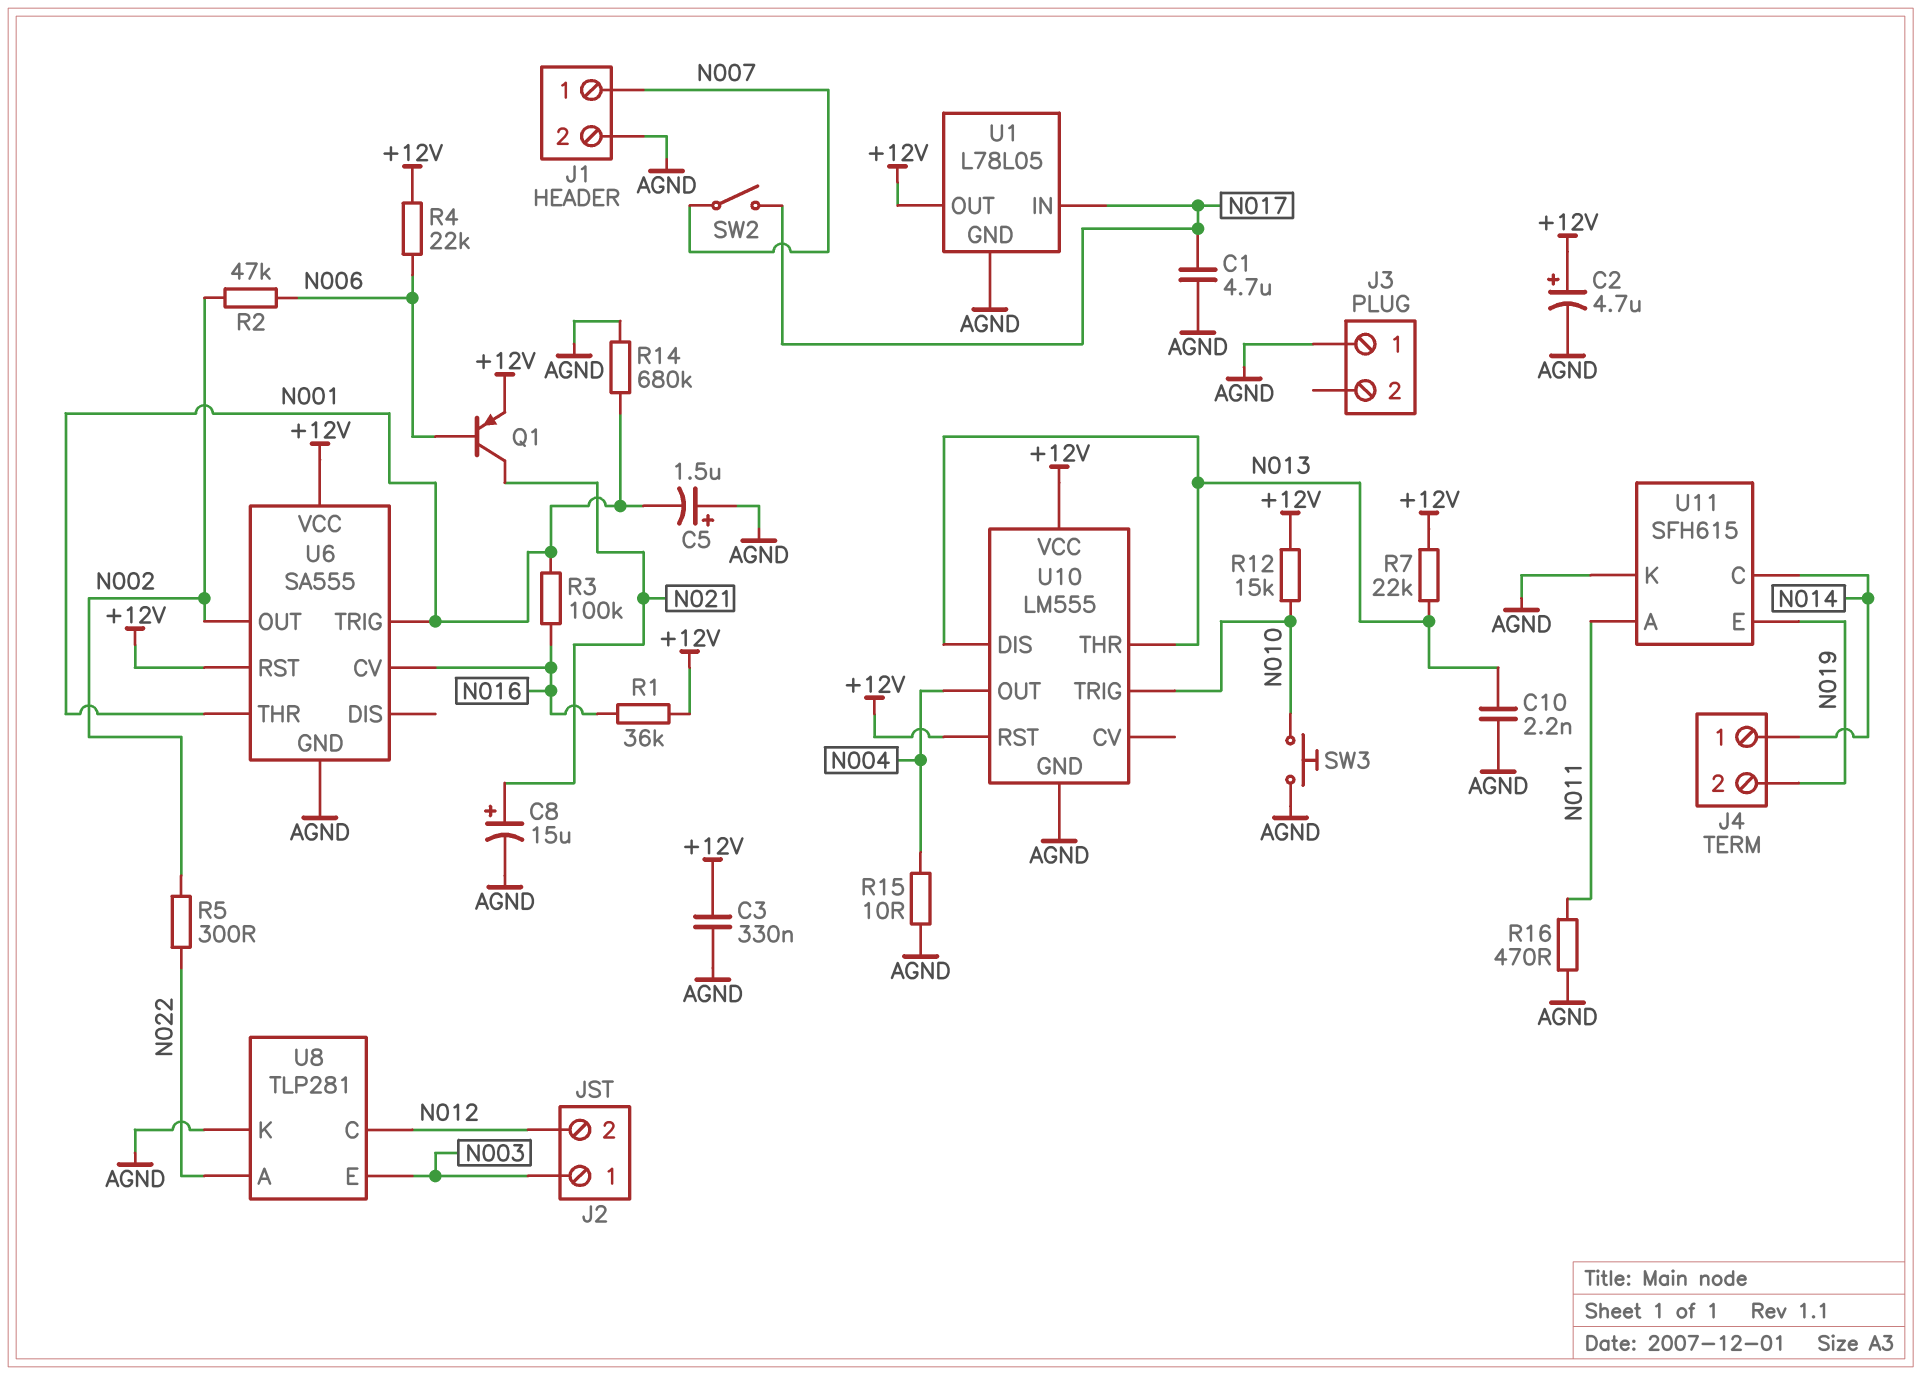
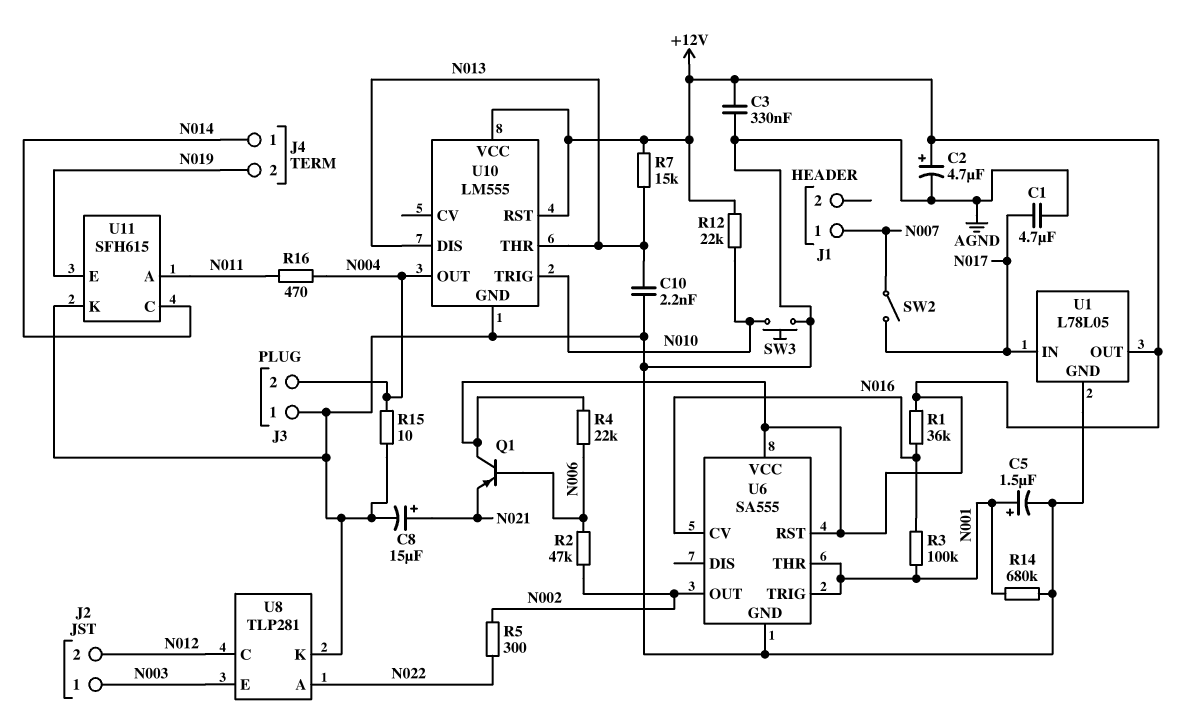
C5: 1.5uF (plus AGND, minus N001) -> 1.5uF (plus N001, minus AGND)
J1 pin 2: AGND -> none
J3 pin 2: none -> N004
Q1: PNP (B N006, C N021, E +12V) -> PNP (B N006, C +12V, E N021)
R7: 22k (+12V, N013) -> 15k (+12V, N013)
R12: 15k (+12V, N010) -> 22k (+12V, N010)
R16: 470 (AGND, N011) -> 470 (N004, N011)

